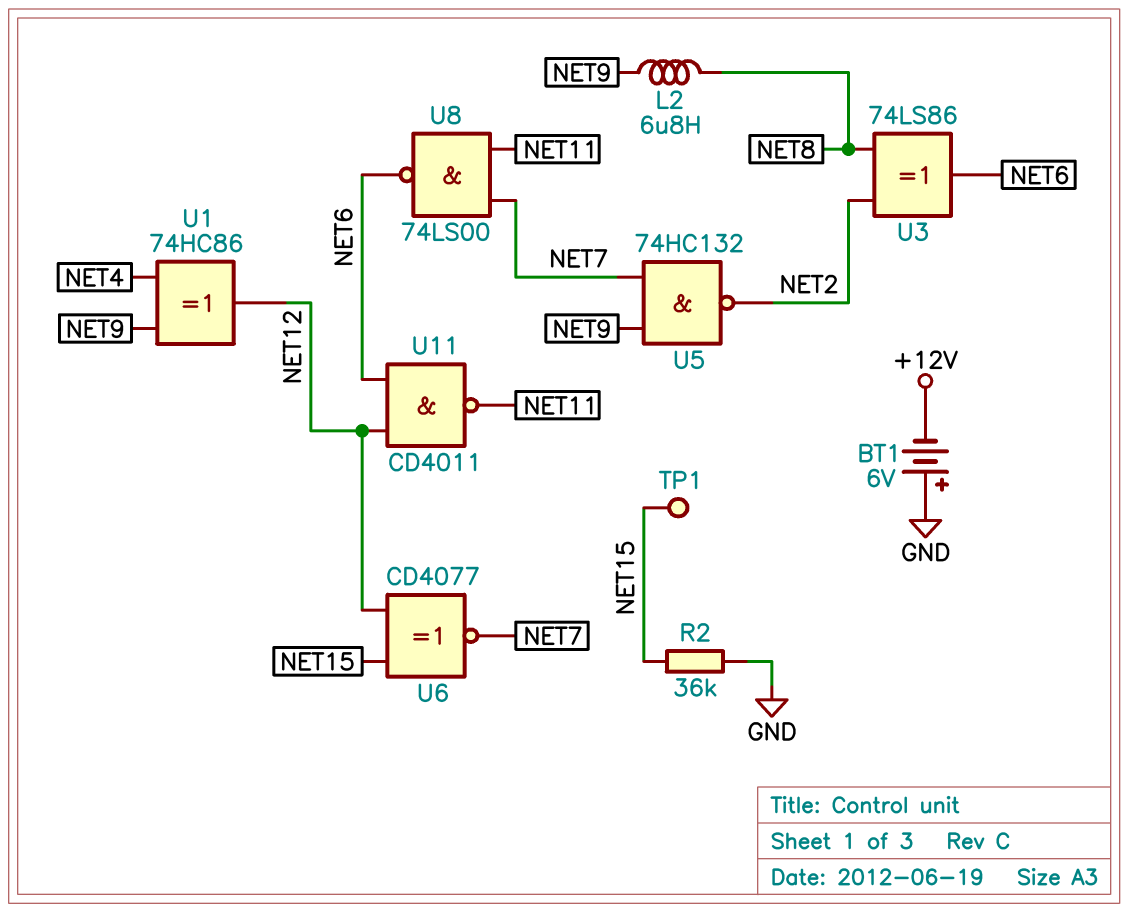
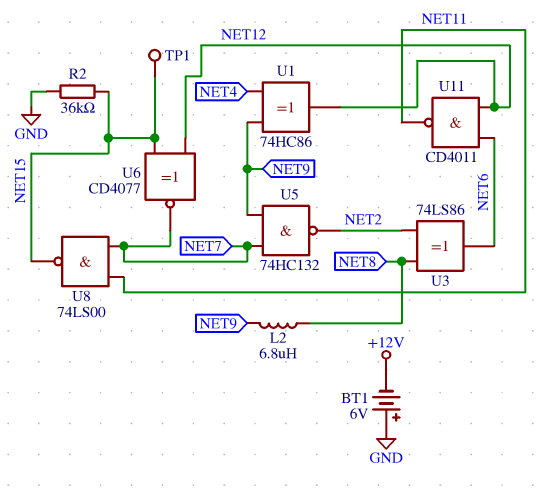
U8: NAND 74LS00 (in NET7, in NET11, out NET6) -> NAND 74LS00 (in NET7, in NET11, out NET15)

